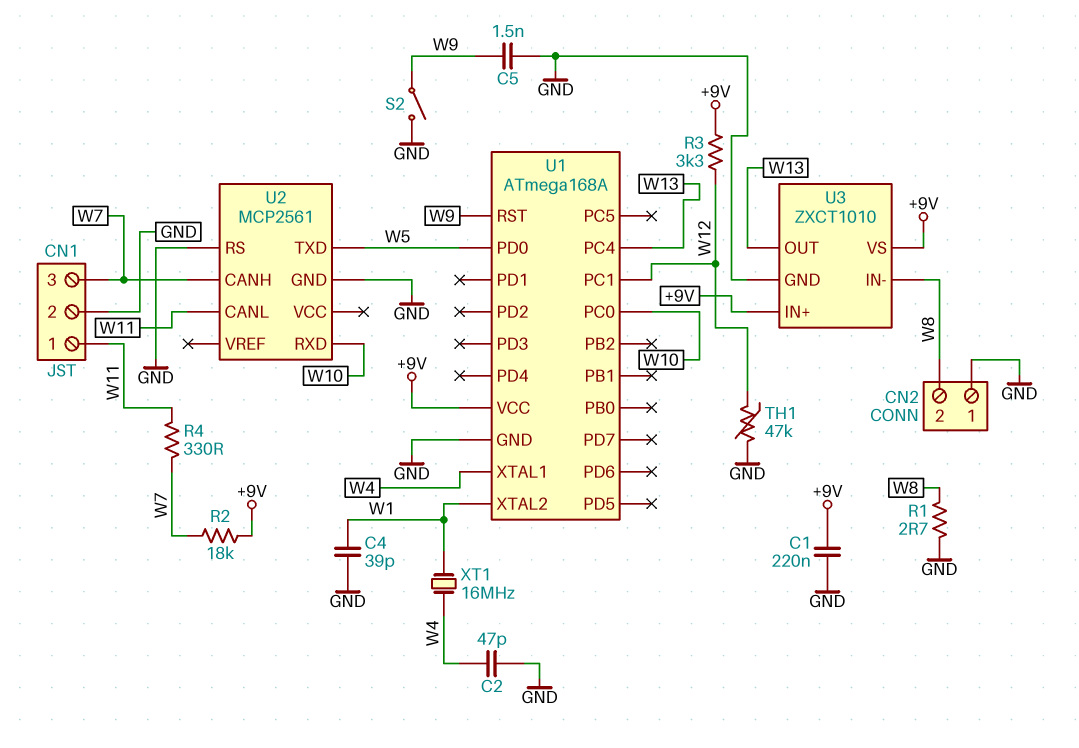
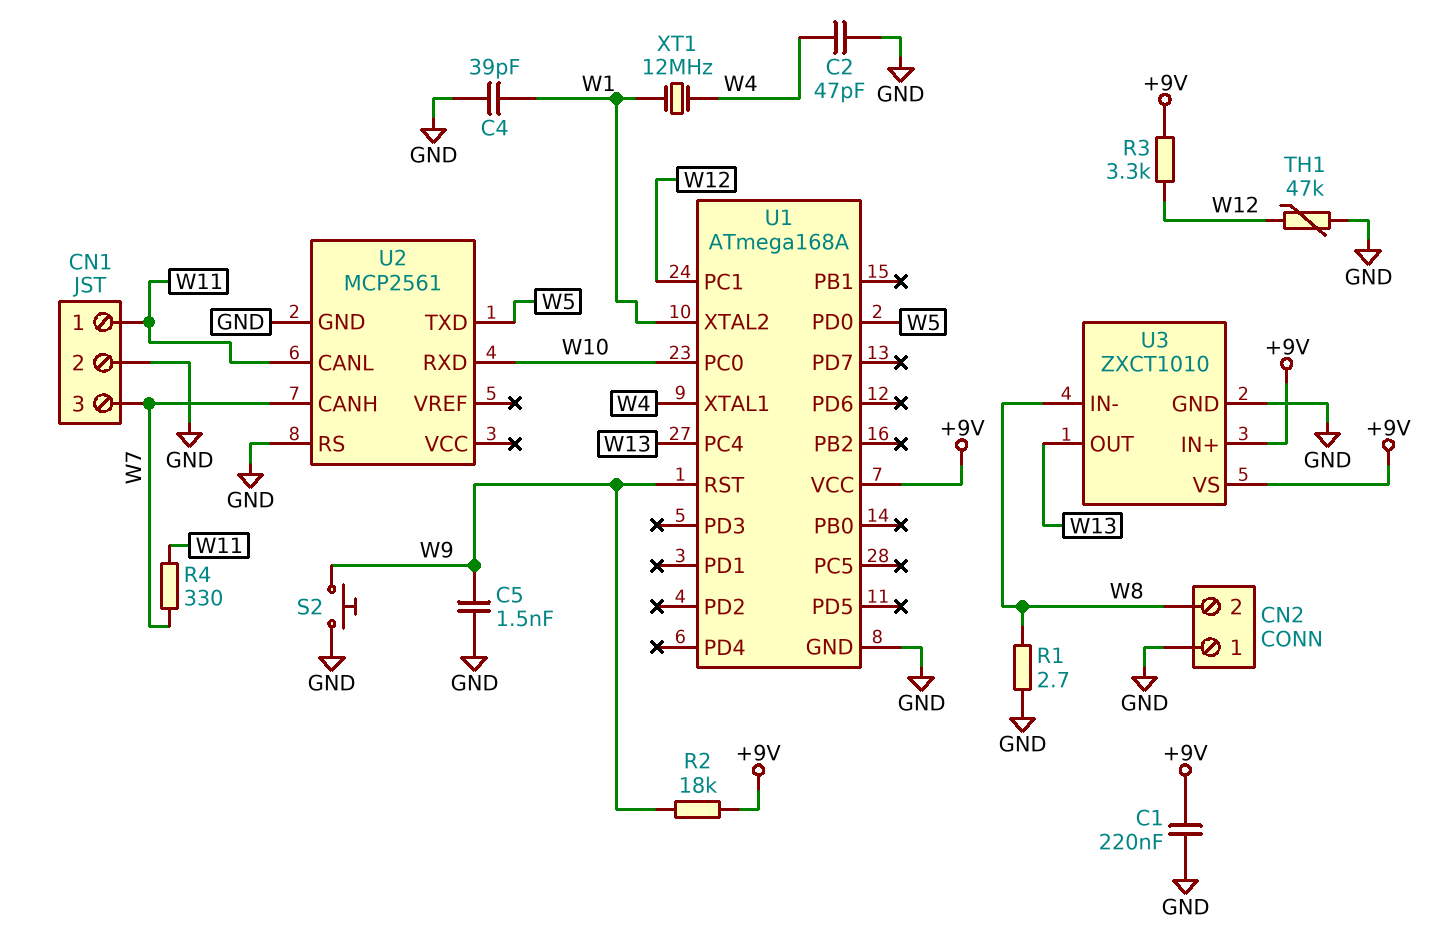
R2: 18k (+9V, W7) -> 18k (+9V, W9)
S2: switch (GND, W9) -> button (GND, W9)
XT1: 16MHz (W1, W4) -> 12MHz (W1, W4)

